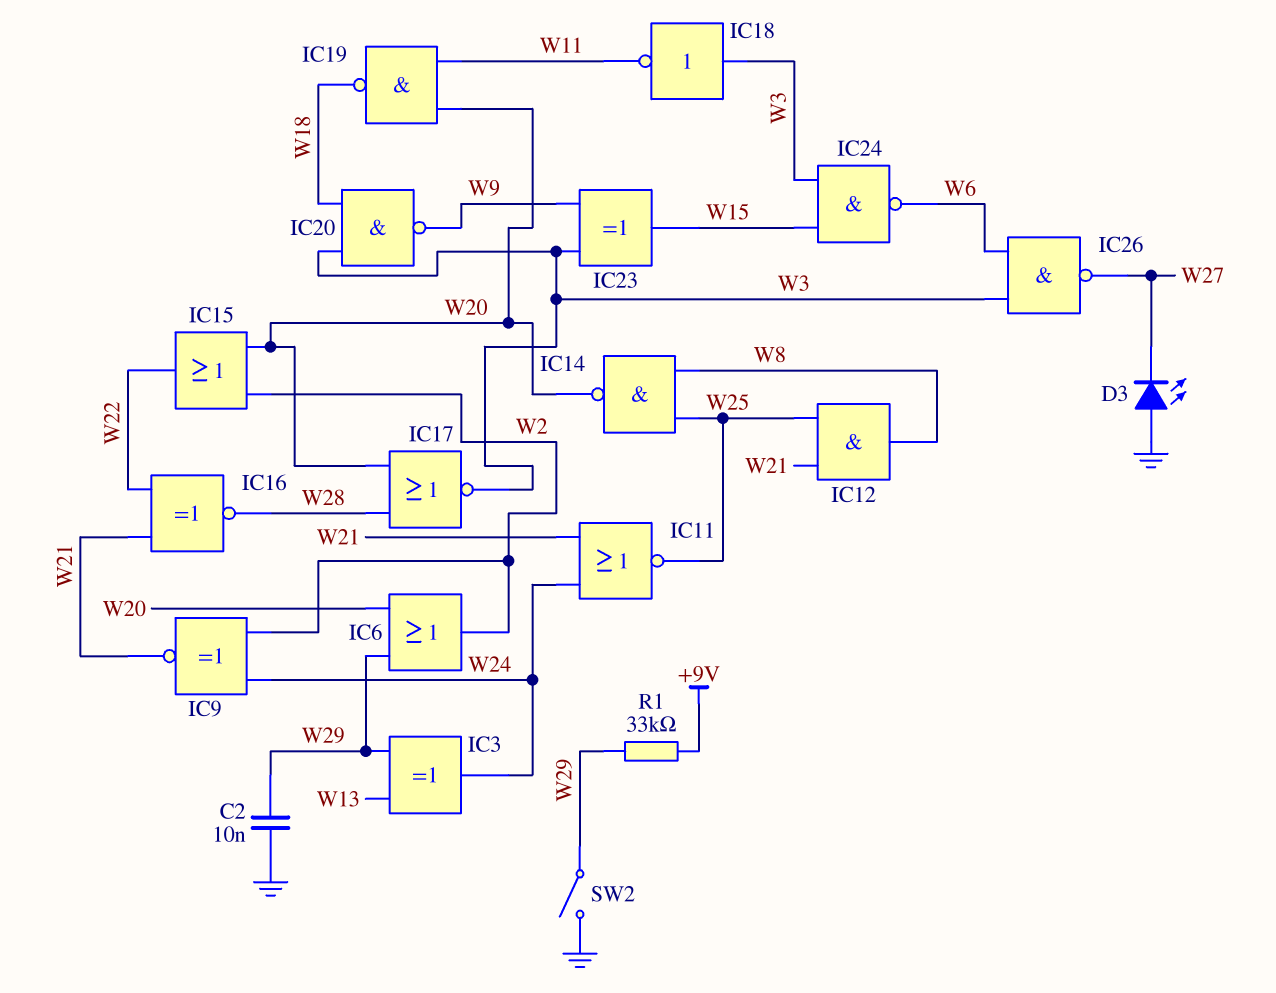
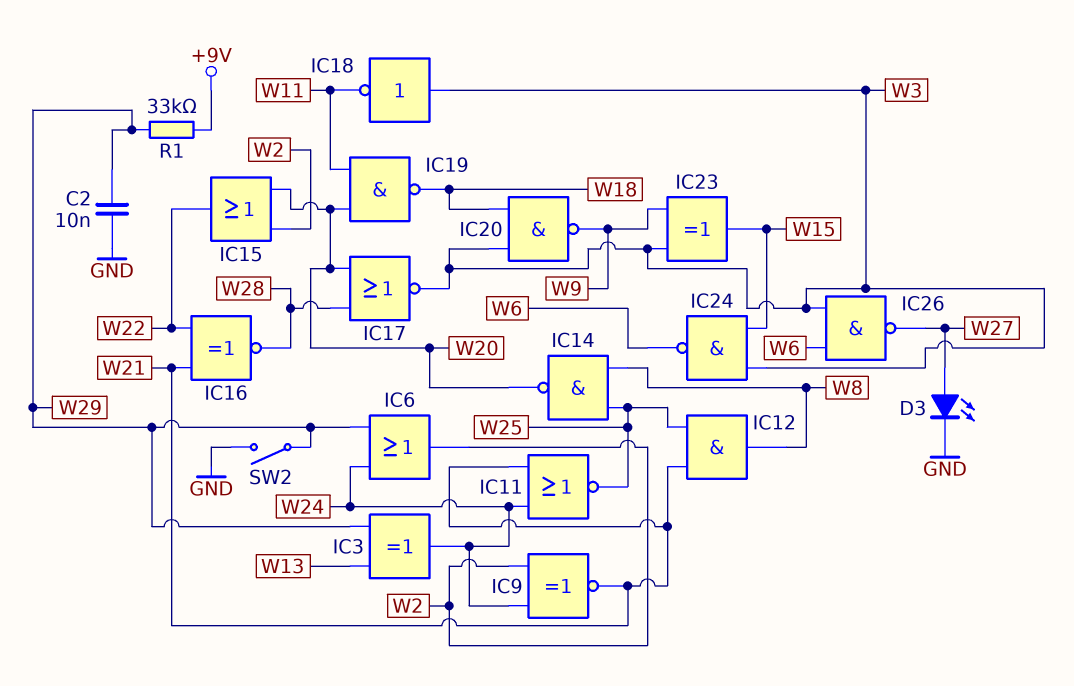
D3: LED (A GND, K W27) -> LED (A W27, K GND)
IC6: OR (in W20, in W29, out W2) -> OR (in W24, in W29, out W2)

